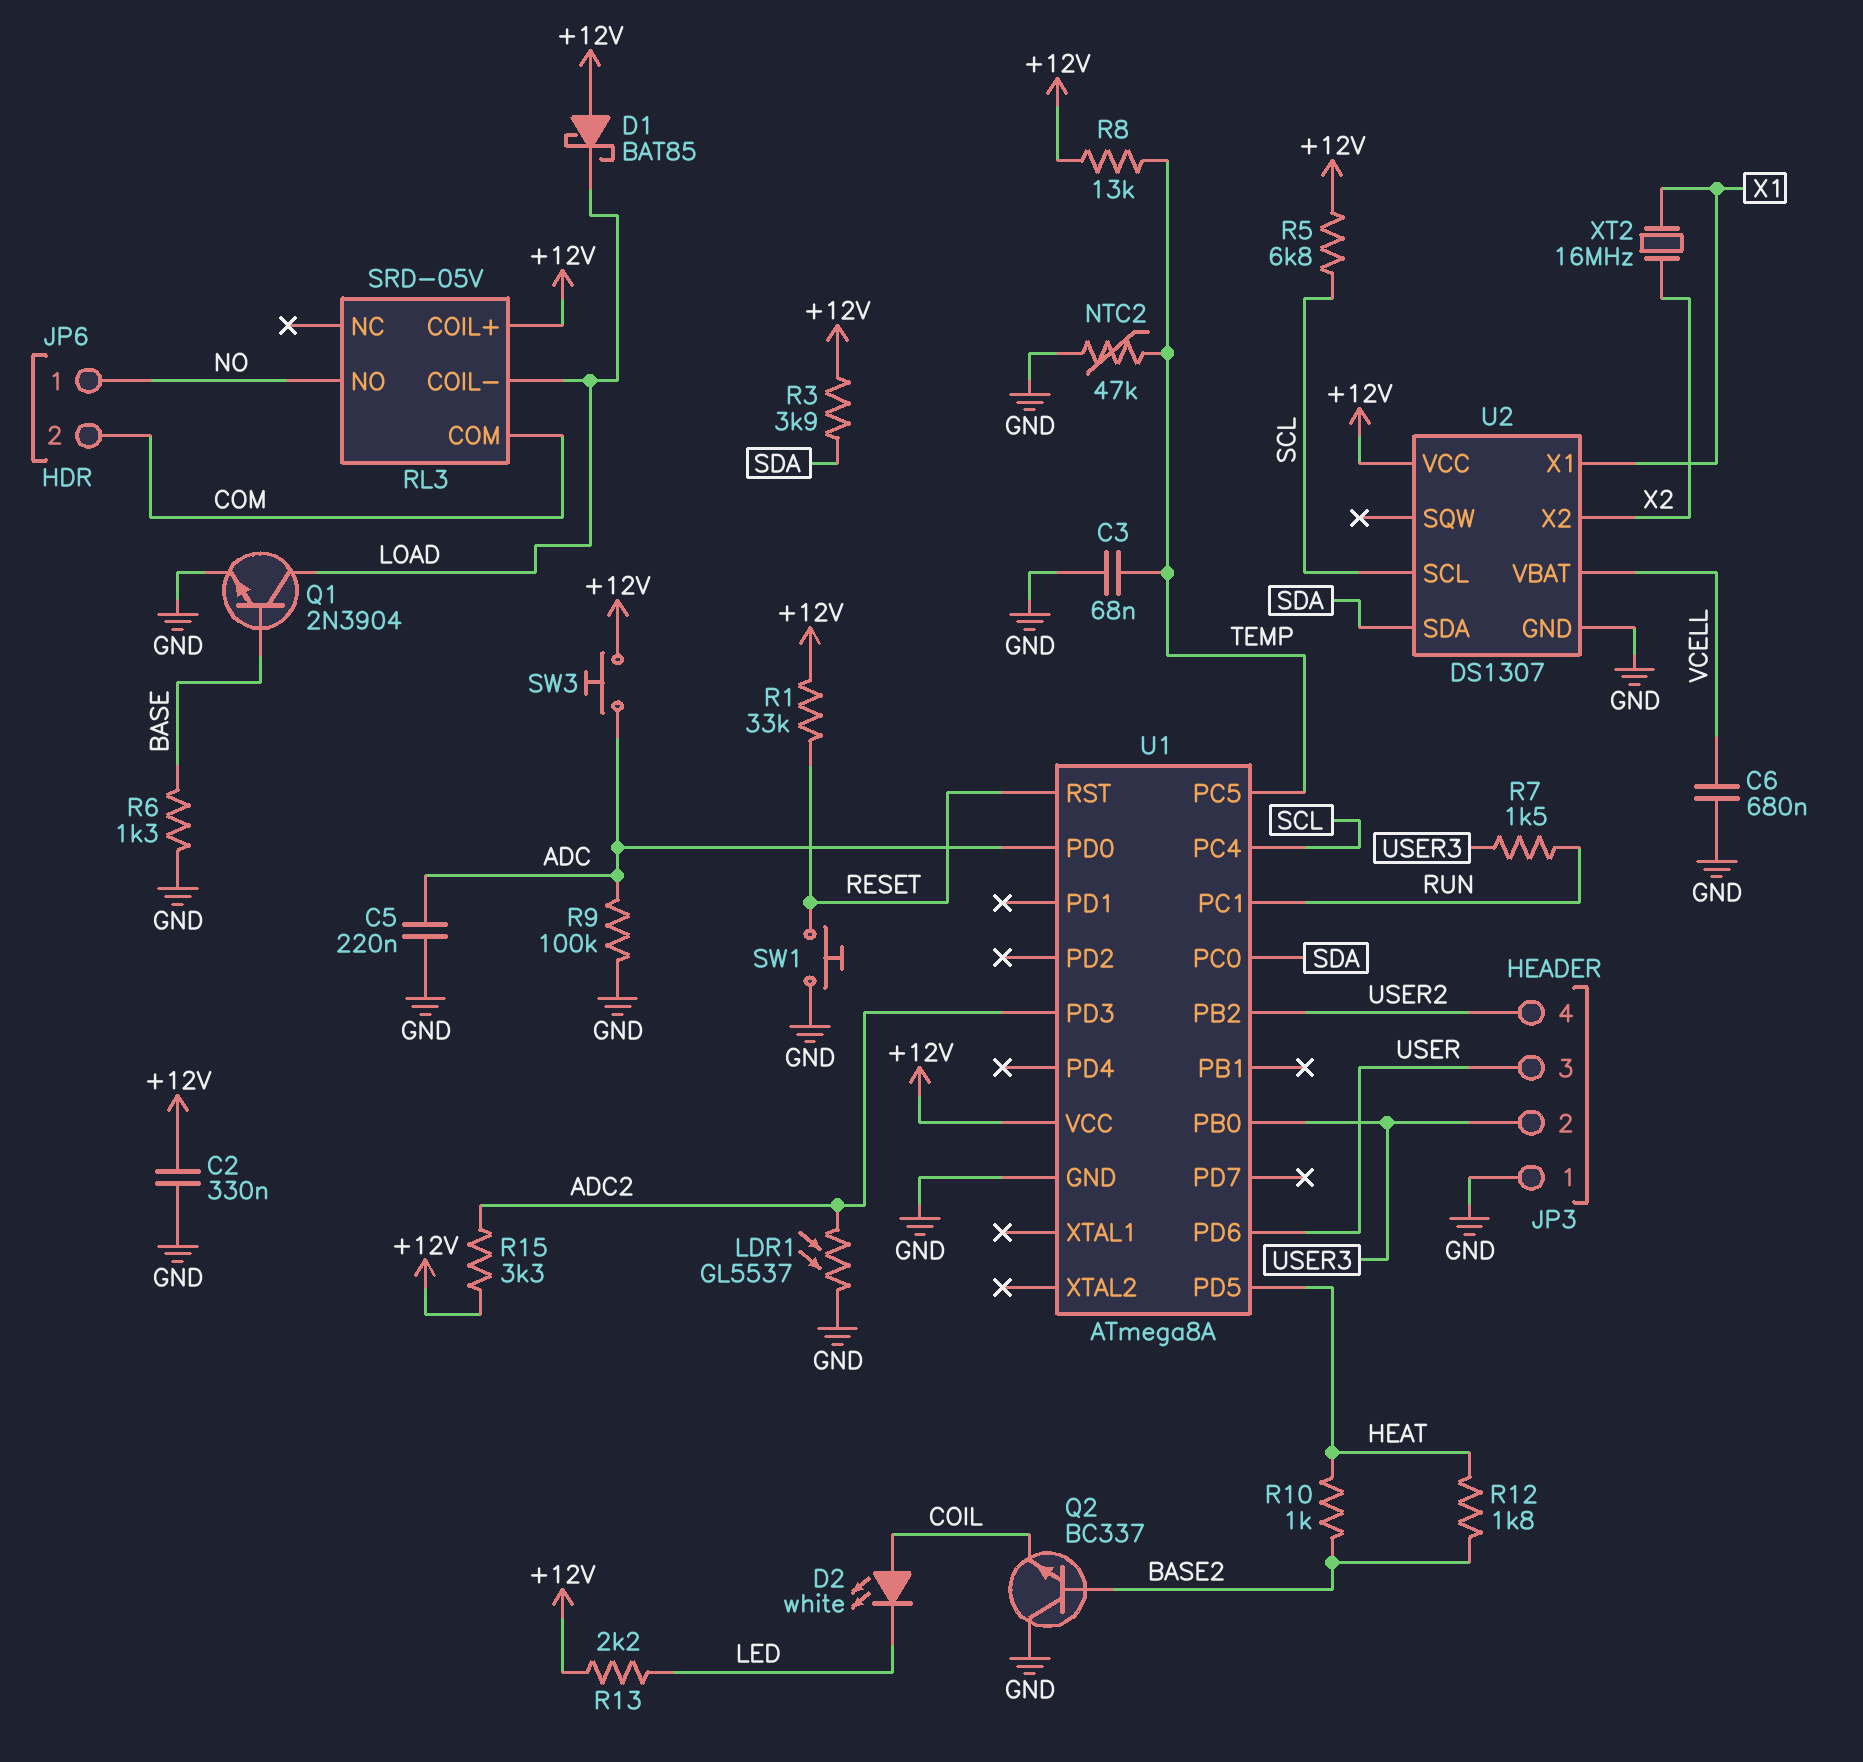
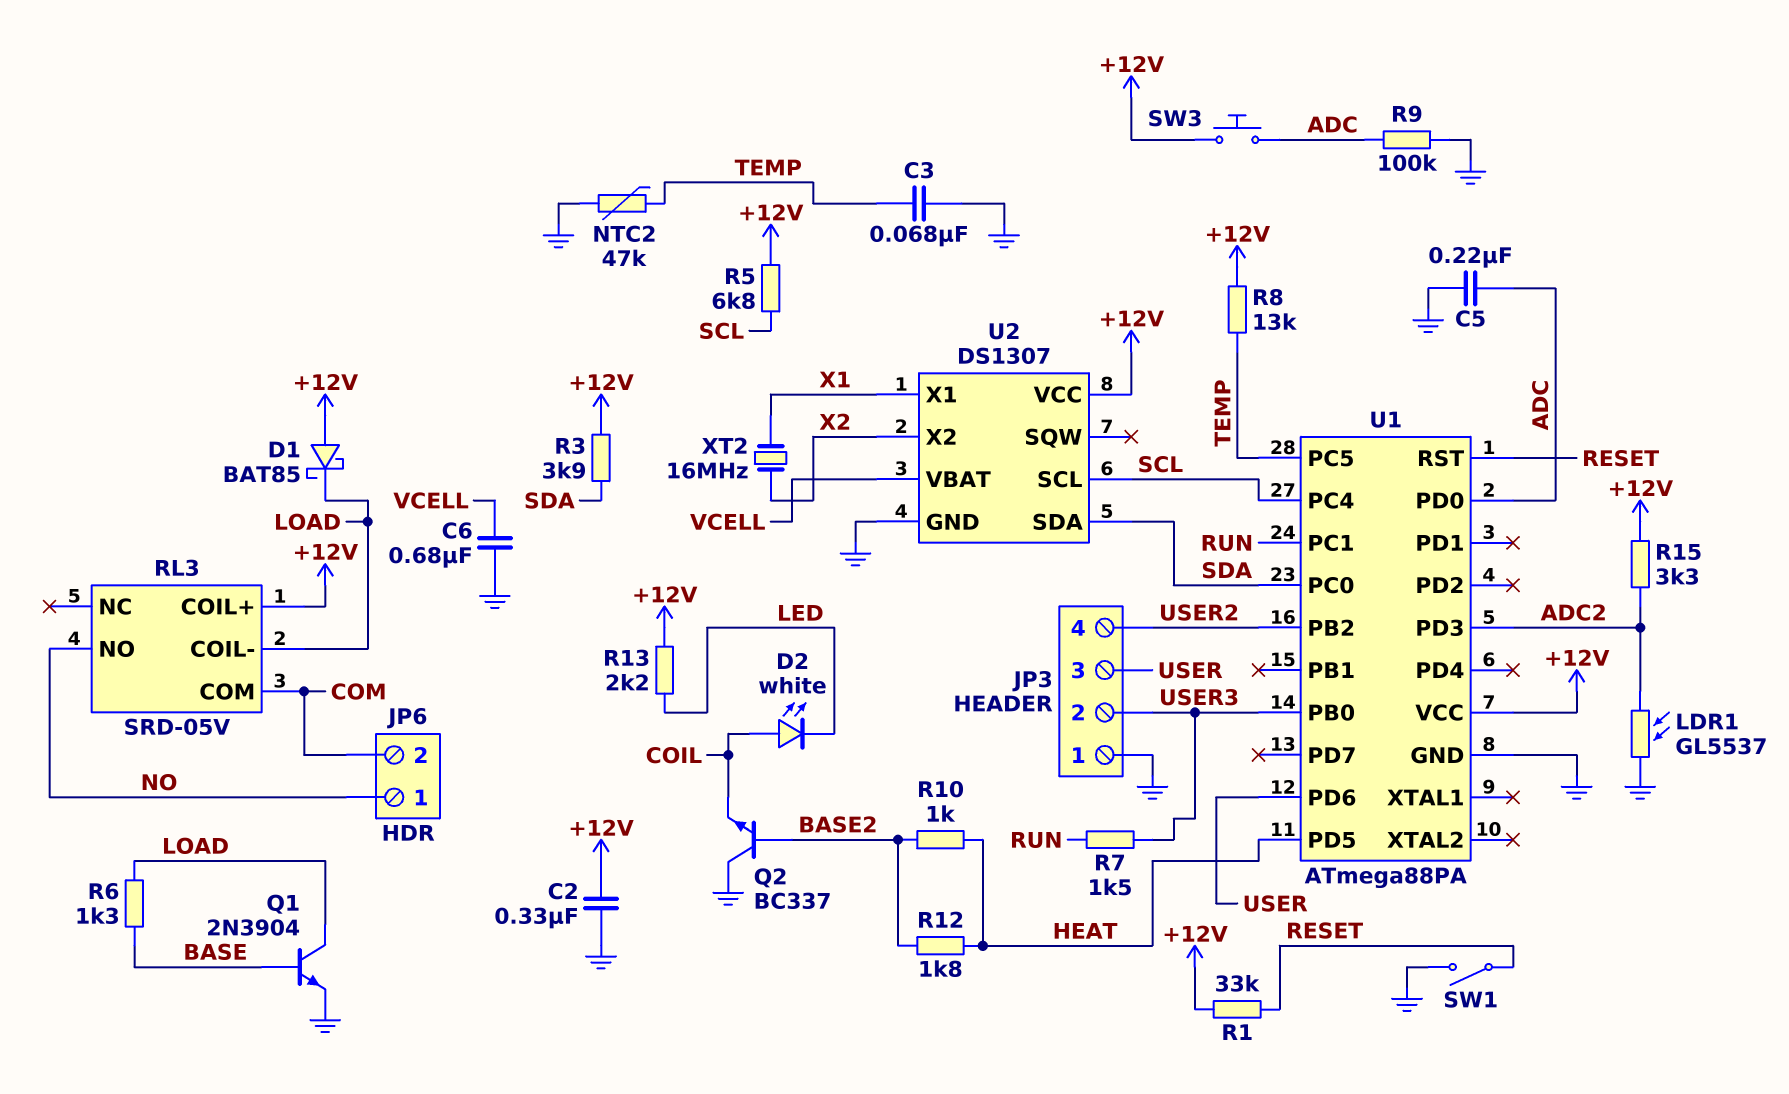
R6: 1.3k (BASE, GND) -> 1.3k (BASE, LOAD)
SW1: button (GND, RESET) -> switch (GND, RESET)
U1: ATmega8A -> ATmega88PA

